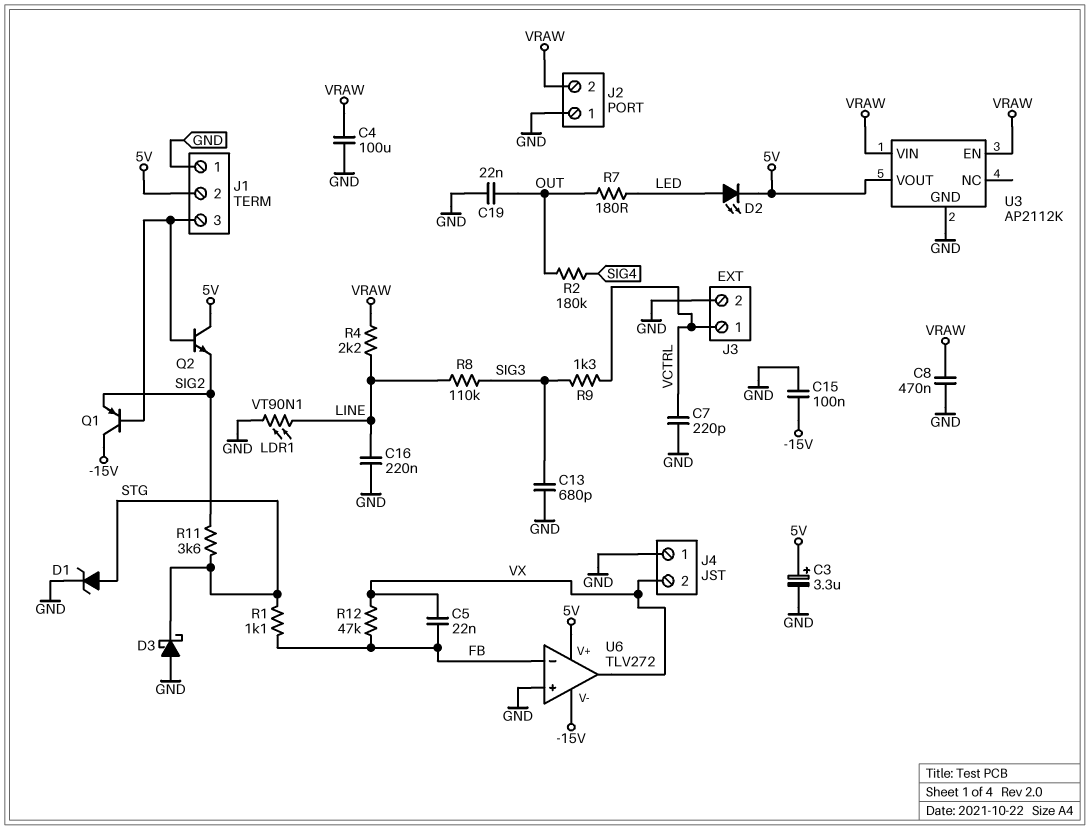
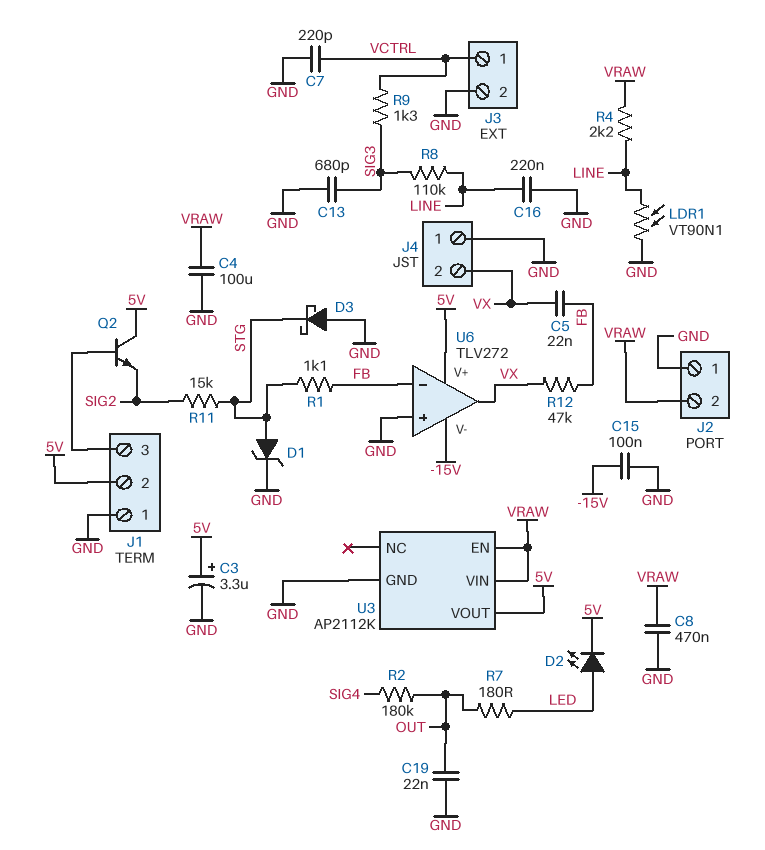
Q1: PNP (B J1/3, C -15V, E SIG2) -> none
R11: 3.6k (SIG2, STG) -> 15k (SIG2, STG)

